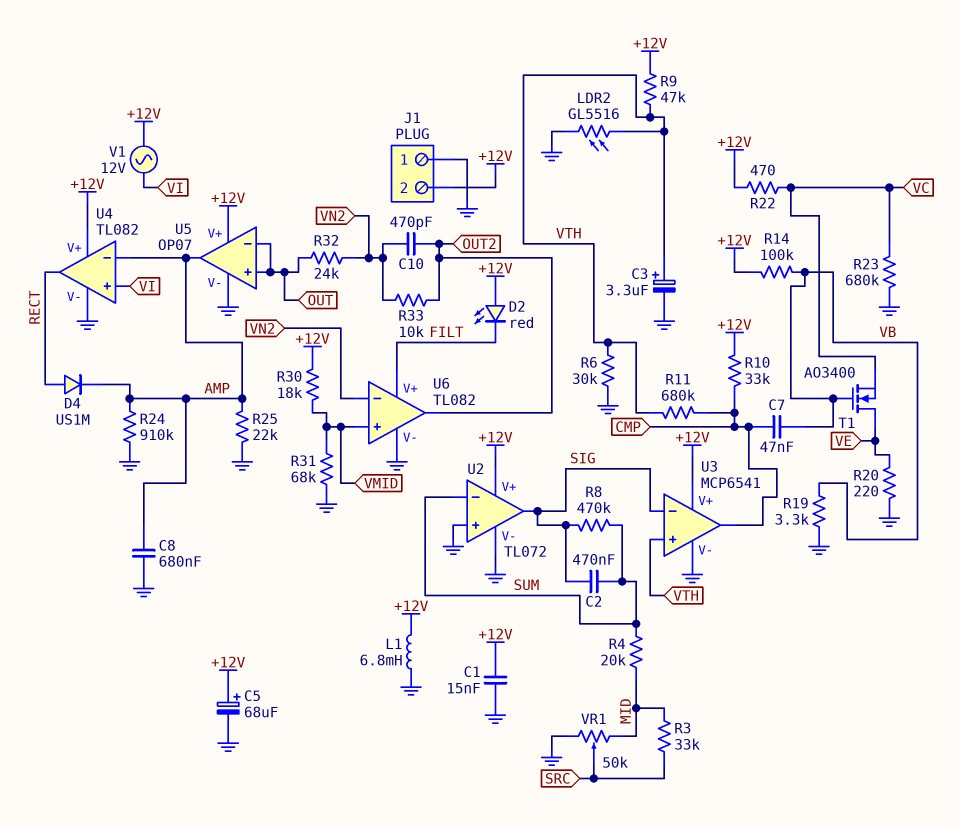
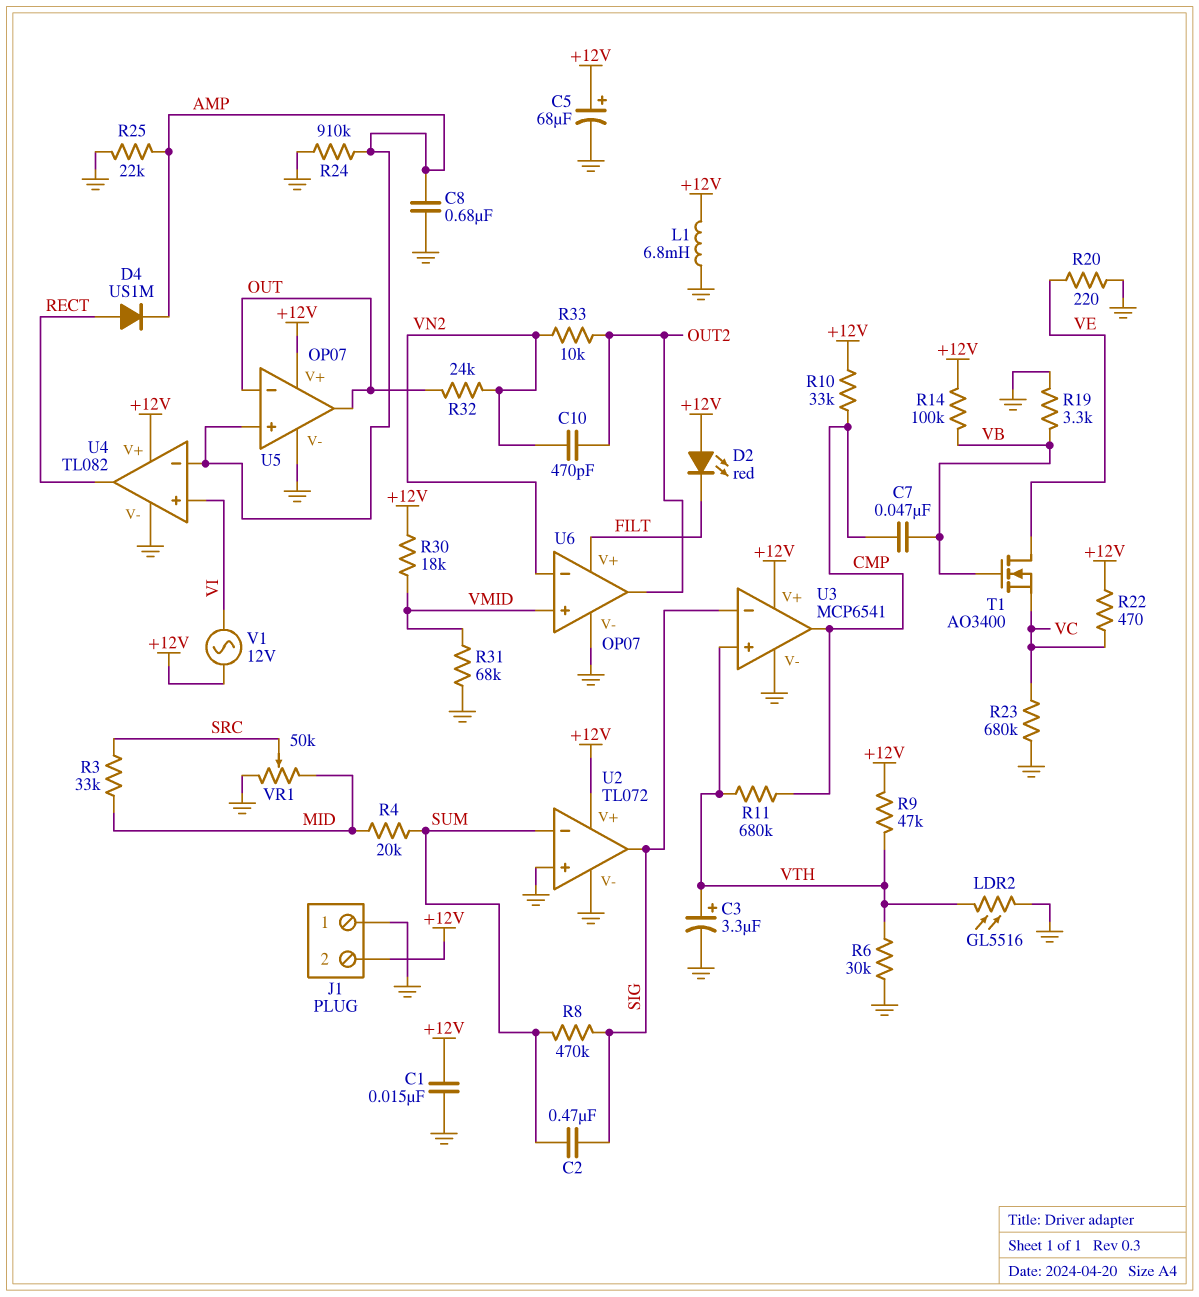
U5 pin in+: OUT -> AMP
U5 pin out: AMP -> OUT
U6: TL082 -> OP07

